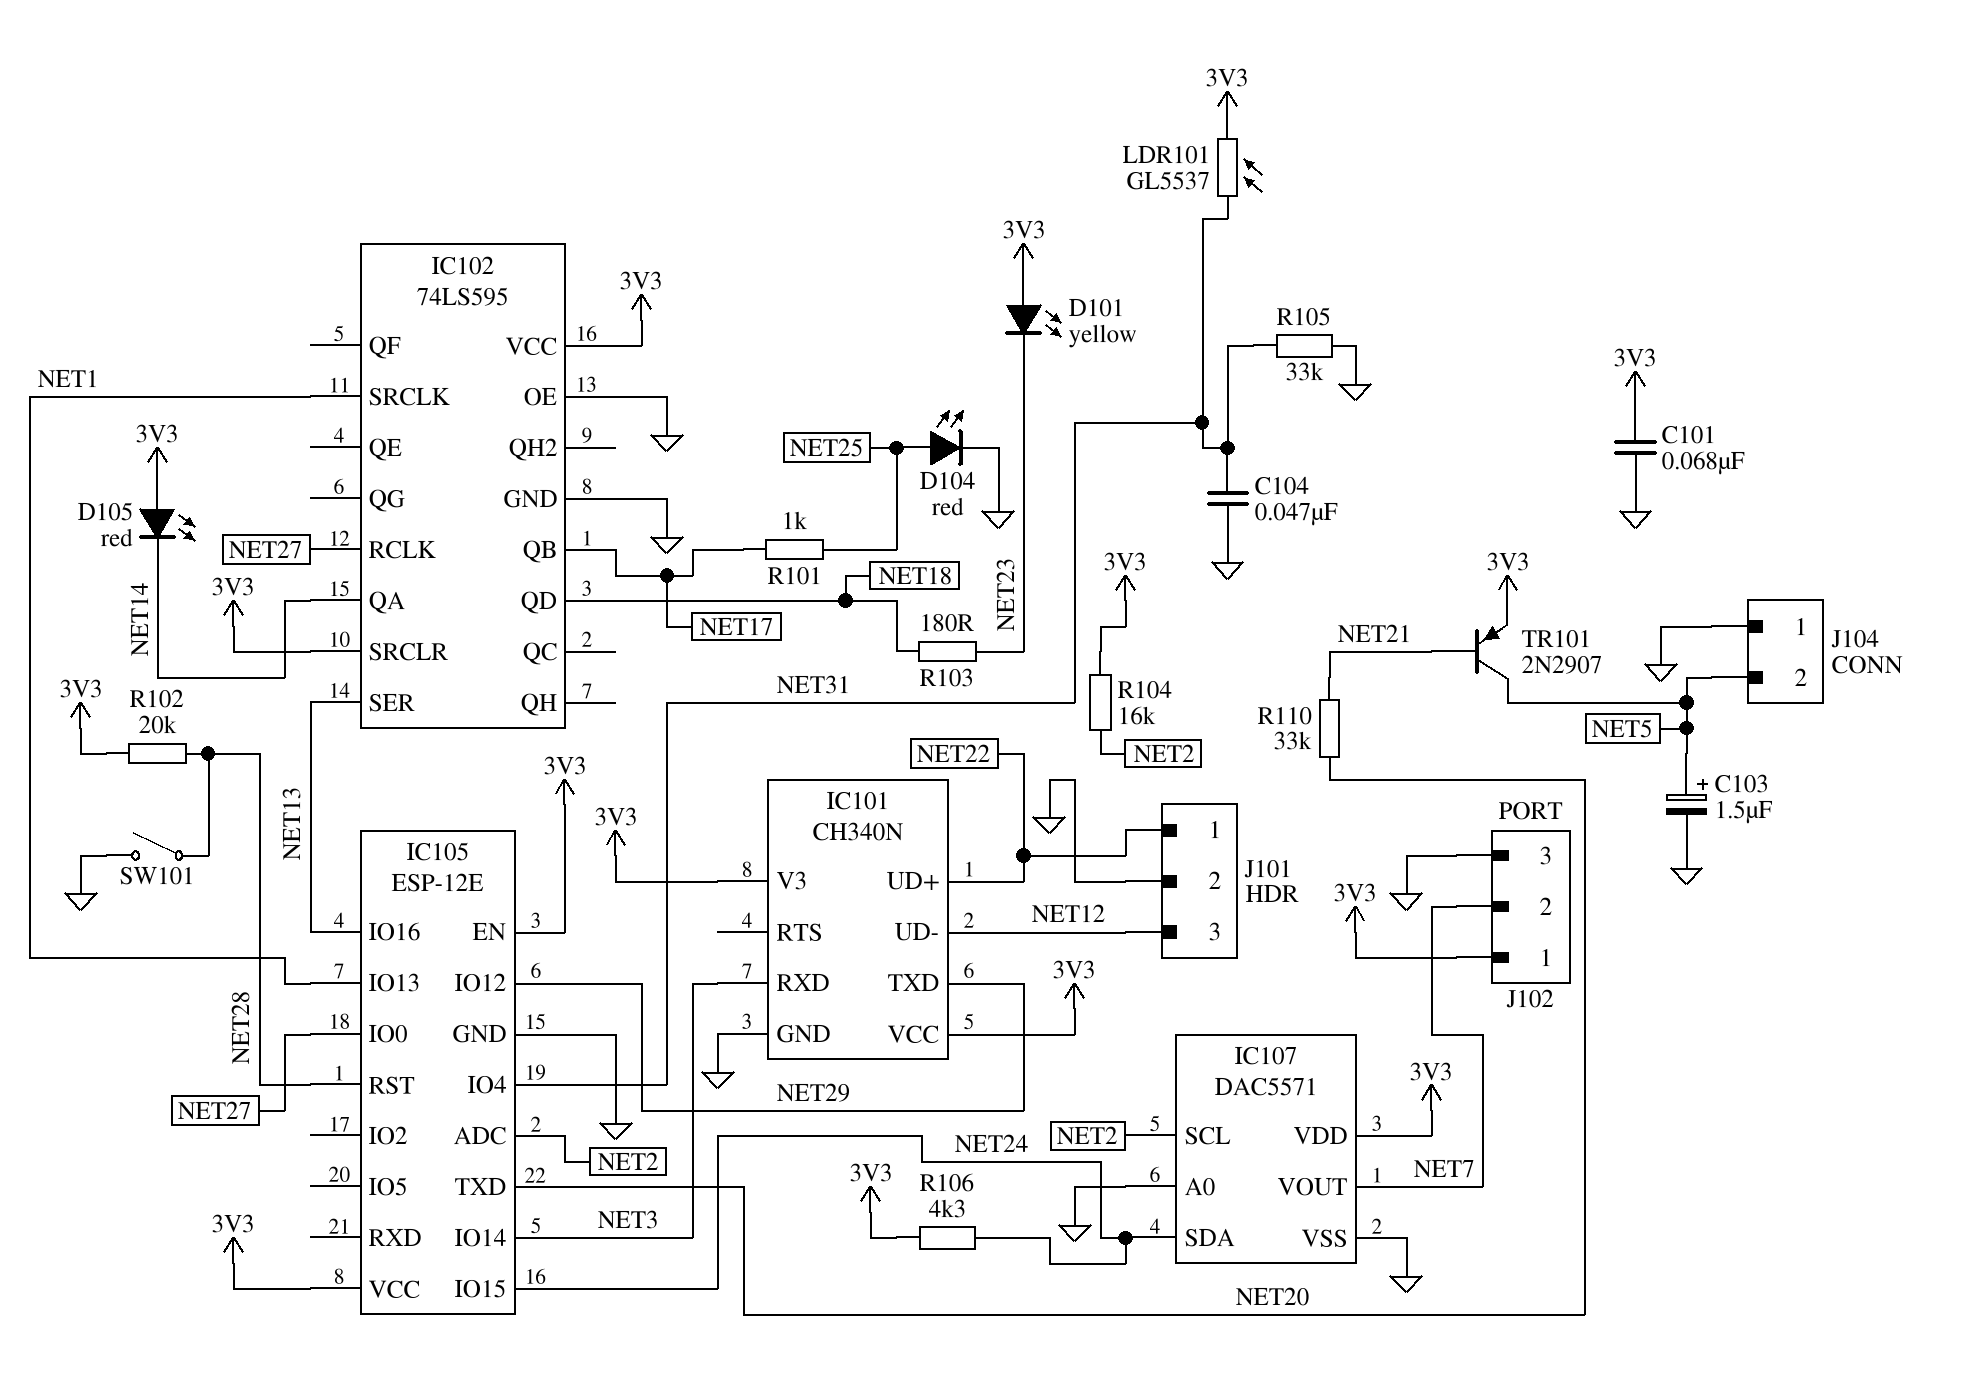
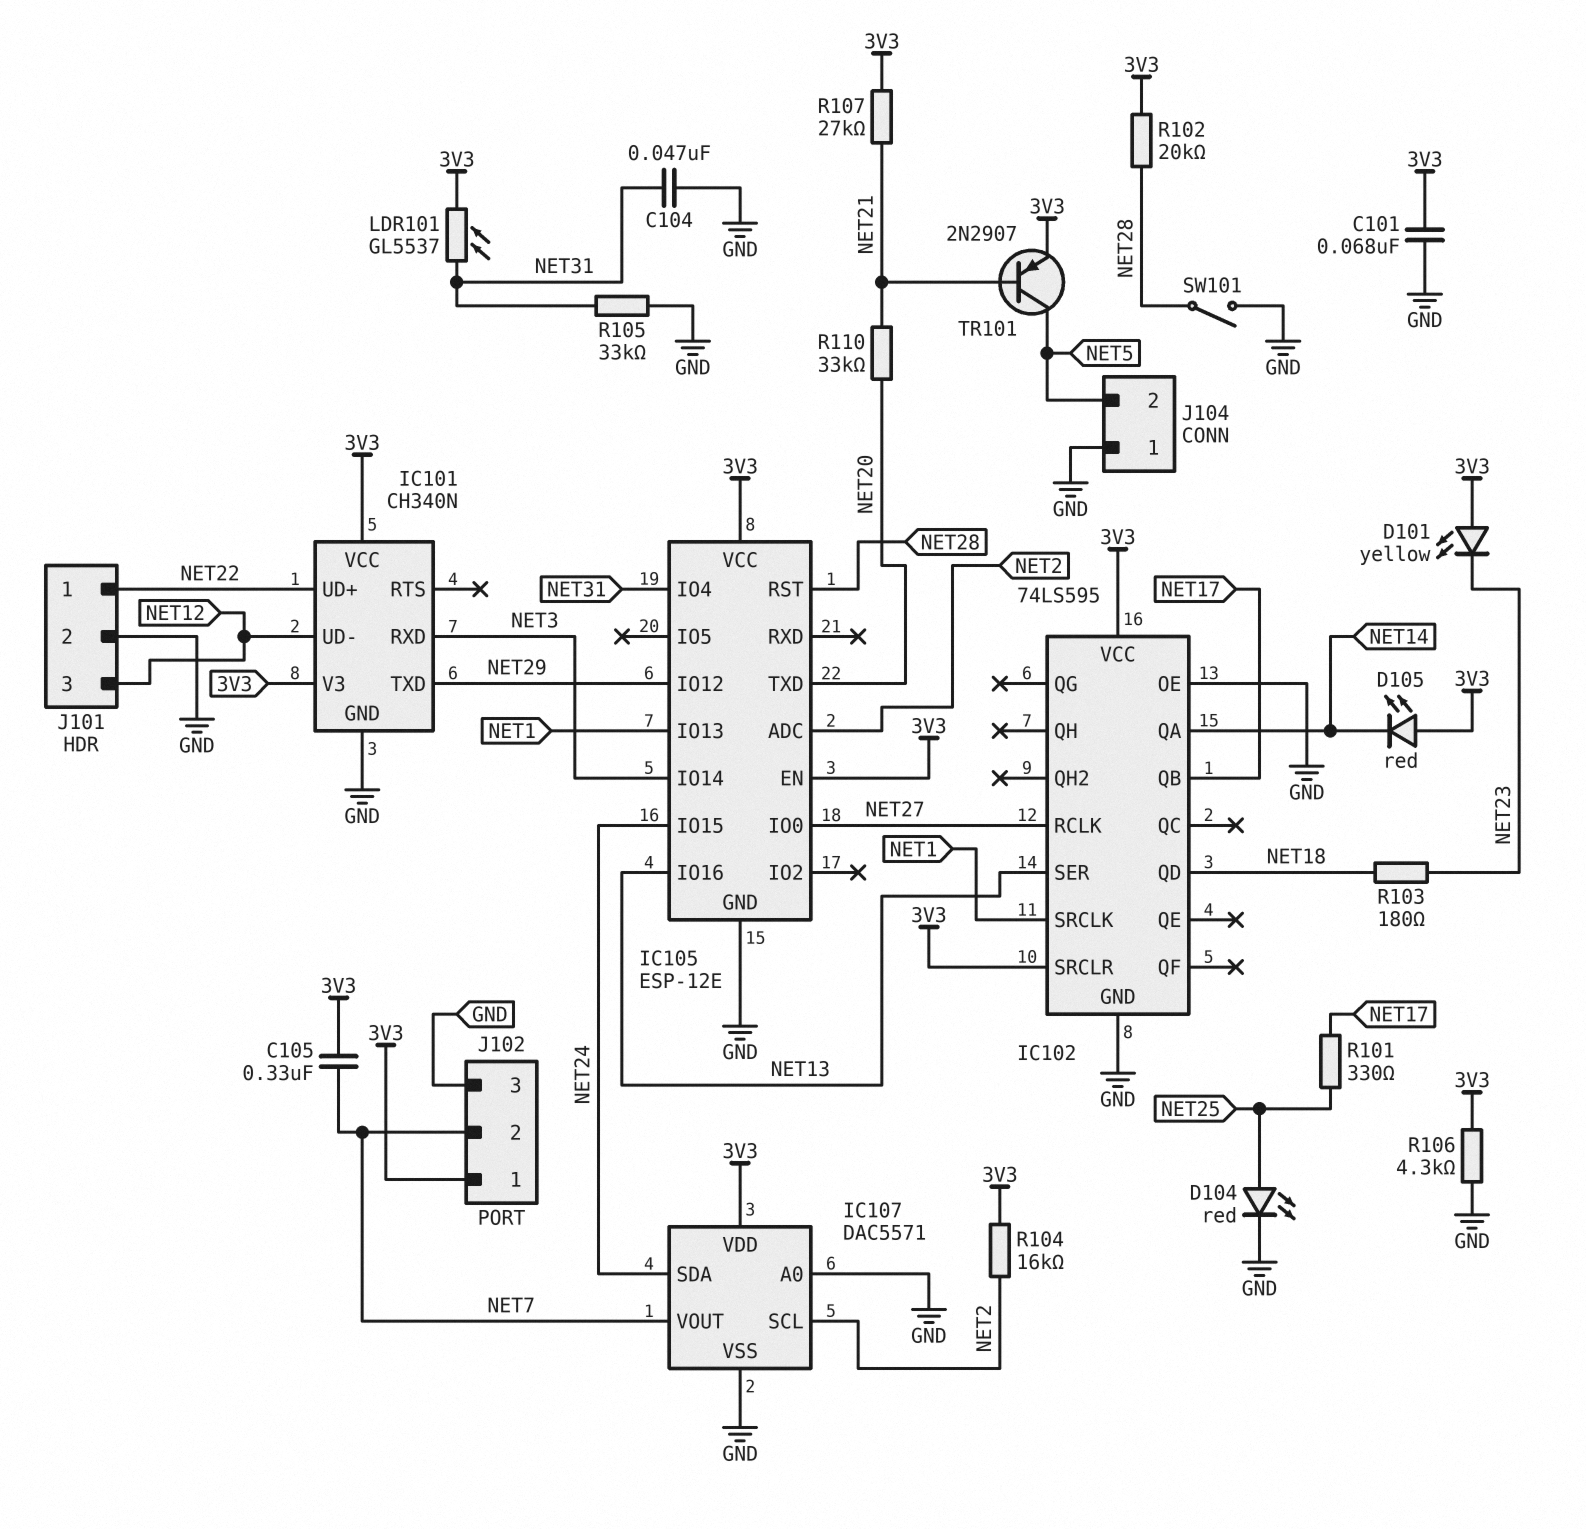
C103: 1.5uF (plus NET5, minus GND) -> none
C105: none -> 330nF (3V3, NET7)
R101: 1k (NET17, NET25) -> 330 (NET17, NET25)
R106: 4.3k (3V3, NET24) -> 4.3k (3V3, GND)
R107: none -> 27k (3V3, NET21)

